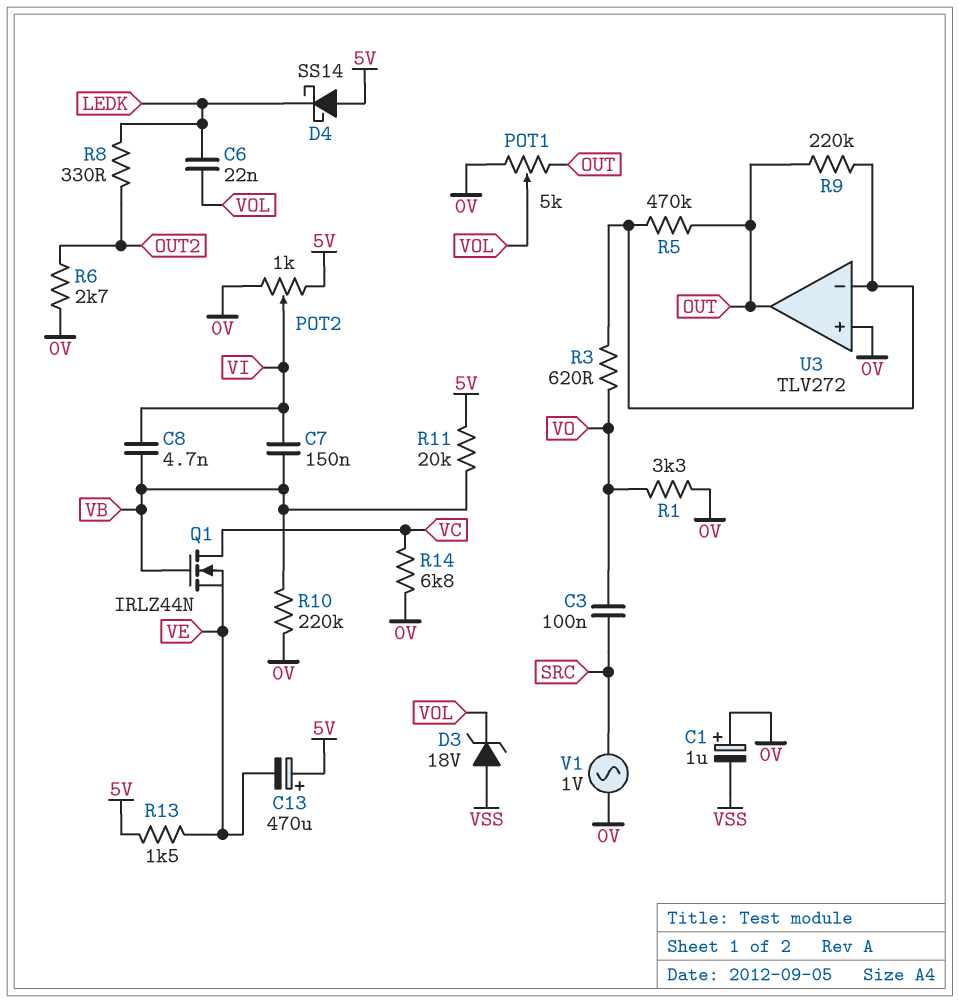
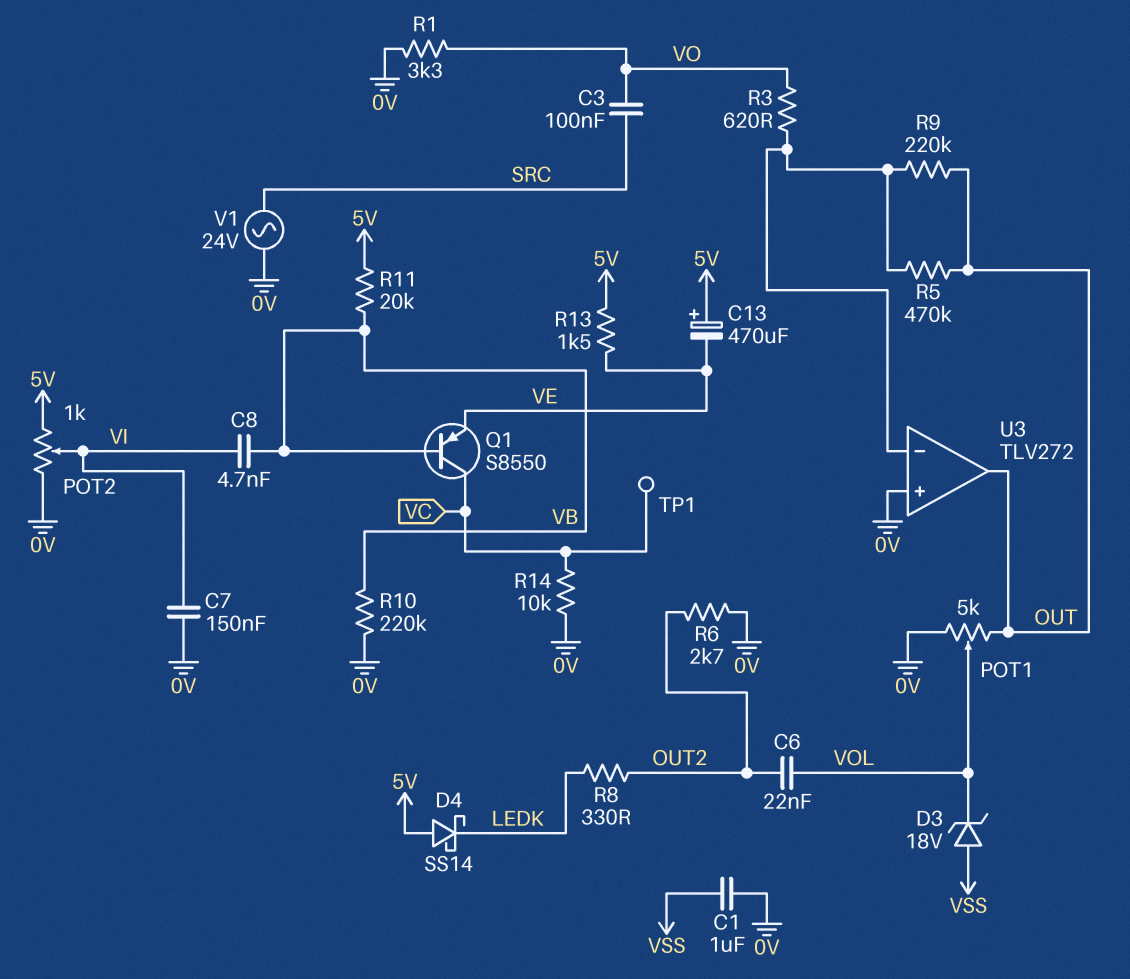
C1: 1uF (plus 0V, minus VSS) -> 1uF (0V, VSS)
C6: 22nF (LEDK, VOL) -> 22nF (OUT2, VOL)
C7: 150nF (VB, VI) -> 150nF (0V, VI)
Q1: NMOS IRLZ44N (G VB, D VC, S VE) -> PNP S8550 (B VB, C VC, E VE)
R14: 6.8k (0V, VC) -> 10k (0V, VC)
TP1: none -> test point (VC)
V1: AC 1V (0V, SRC) -> AC 24V (0V, SRC)

